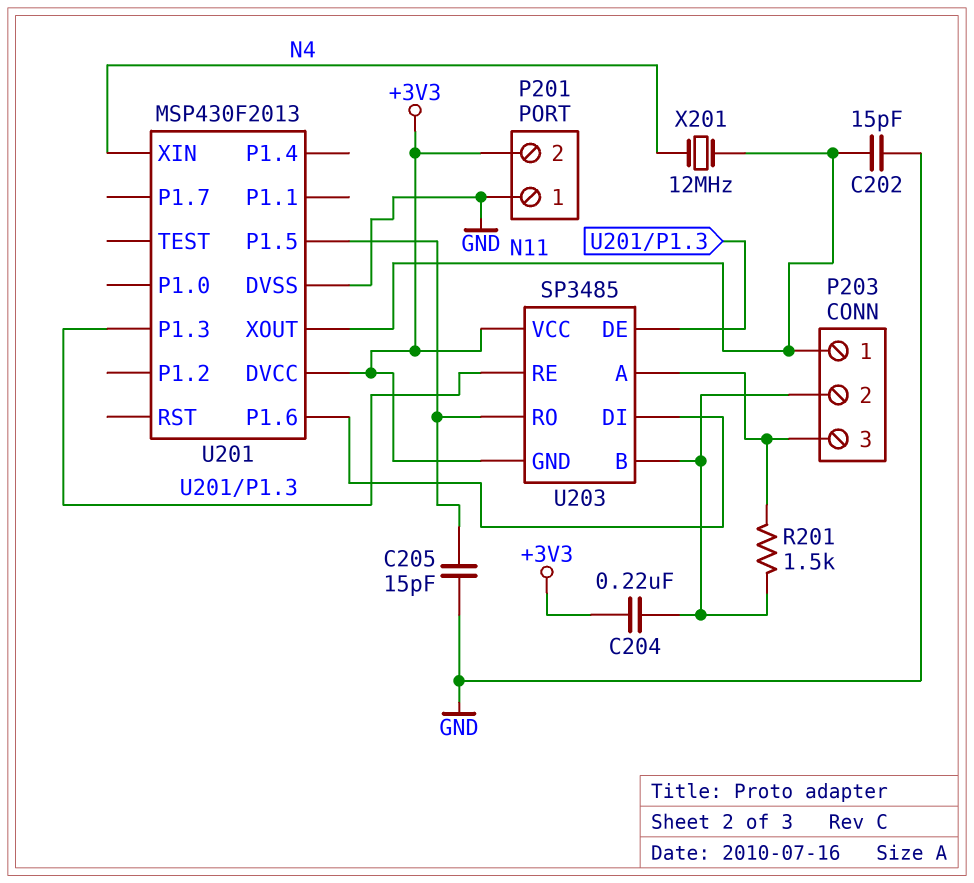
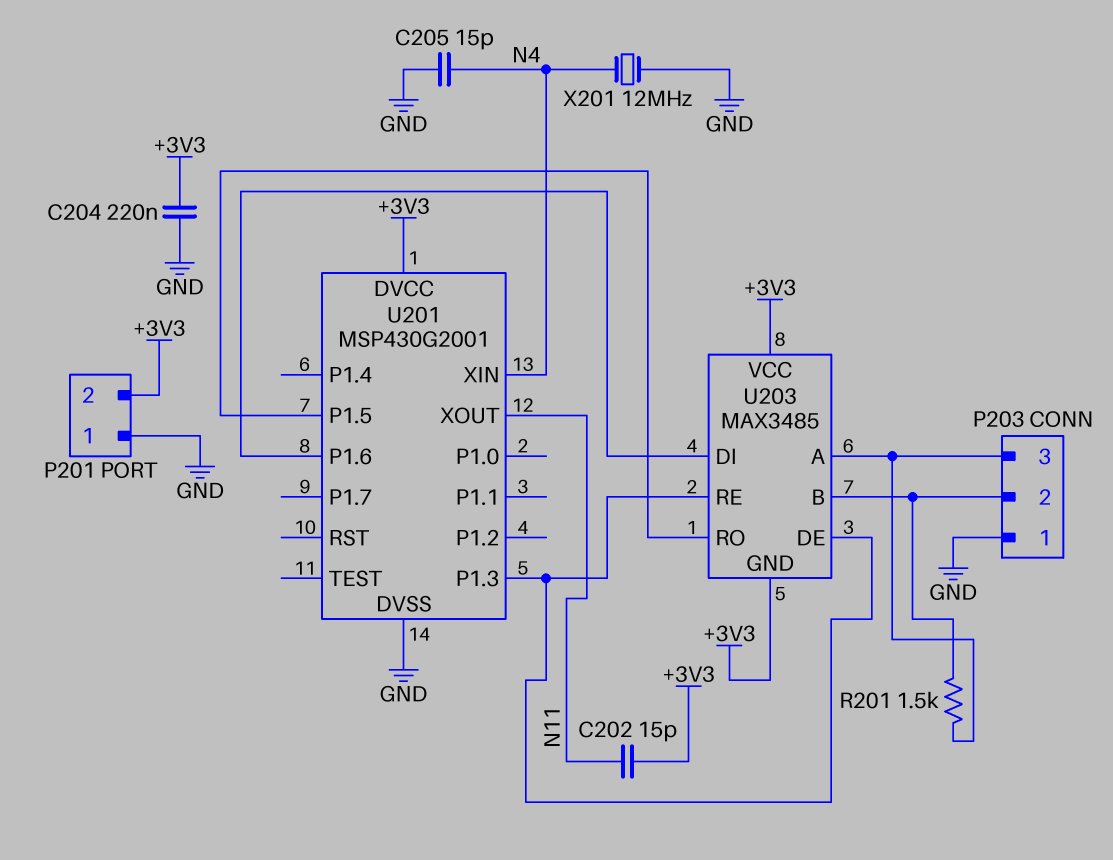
C202: 15pF (GND, N11) -> 15pF (+3V3, N11)
C204: 220nF (+3V3, P203/2) -> 220nF (+3V3, GND)
C205: 15pF (GND, U201/P1.5) -> 15pF (GND, N4)
P203 pin 1: N11 -> GND
U201: MSP430F2013 -> MSP430G2001
U203: SP3485 -> MAX3485
X201: 12MHz (N4, N11) -> 12MHz (GND, N4)

